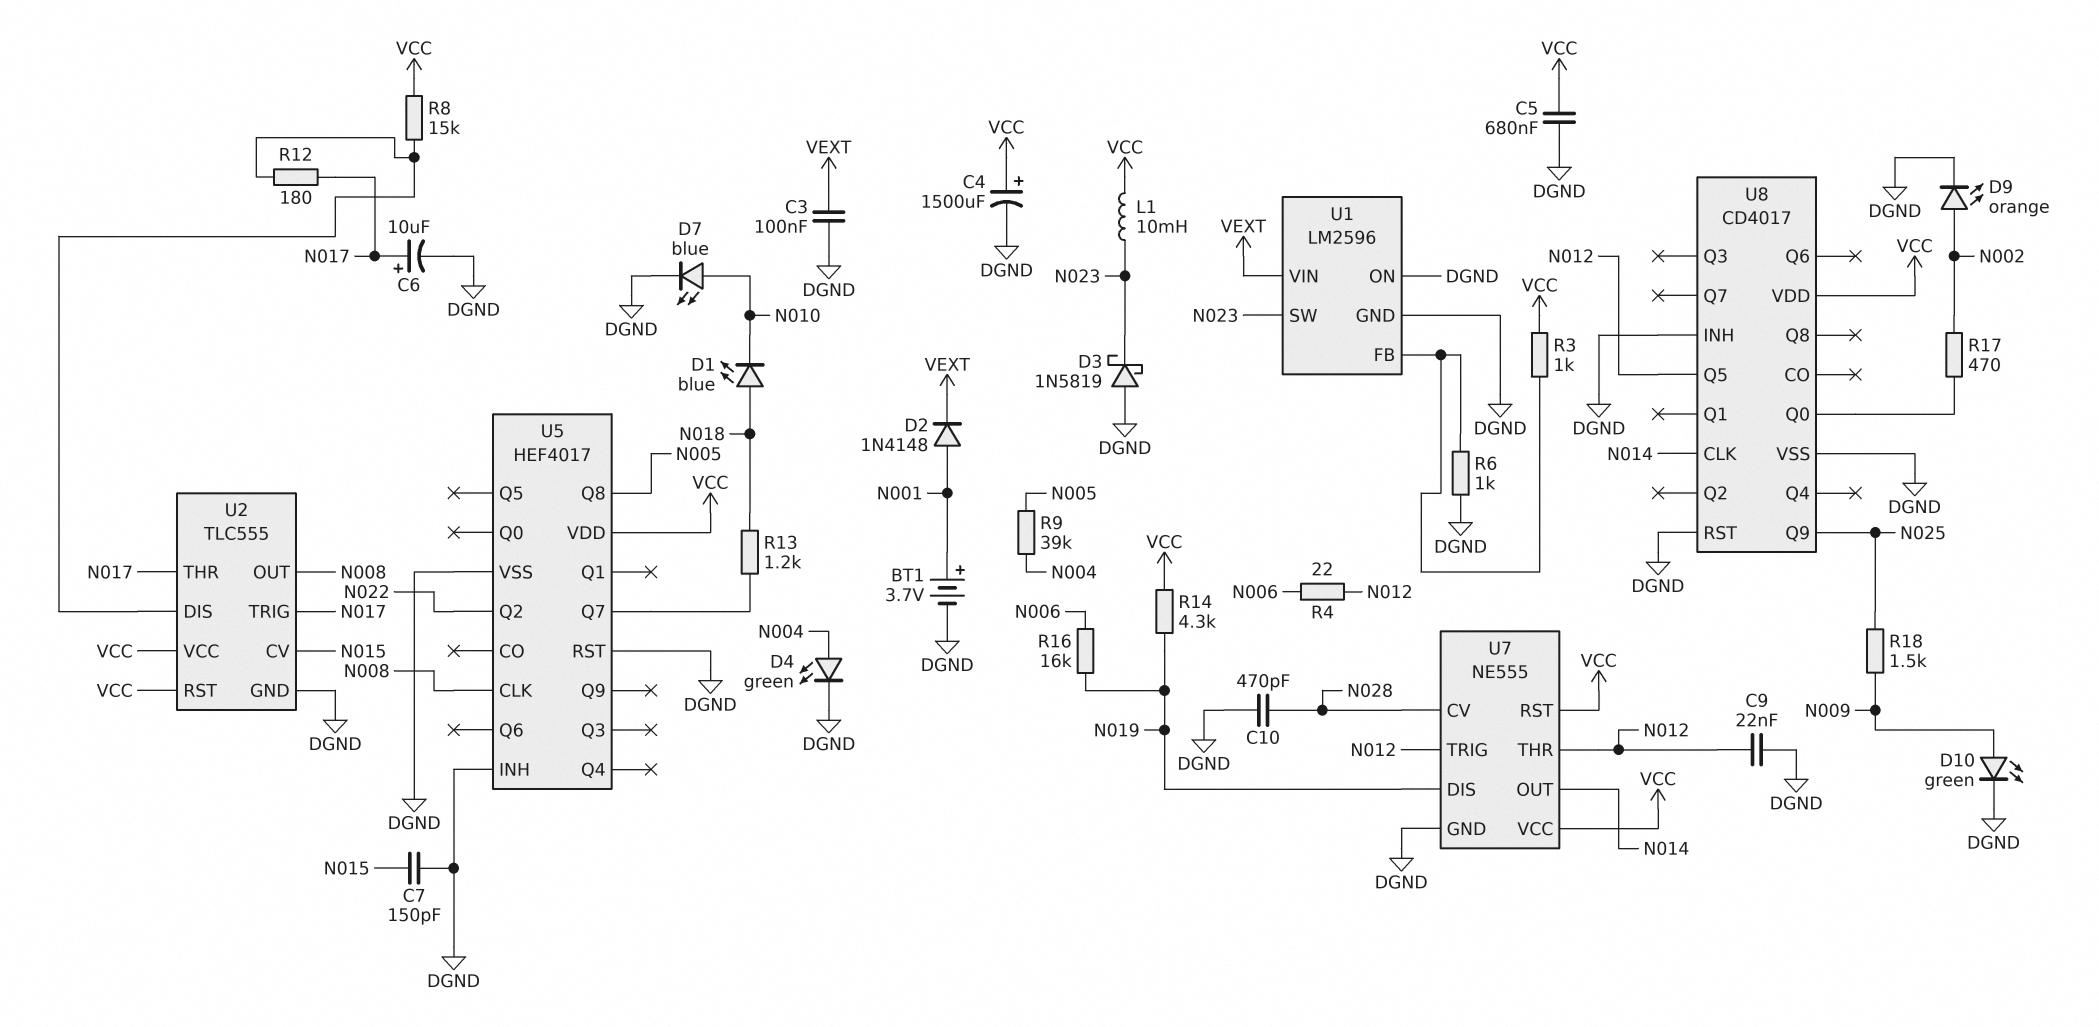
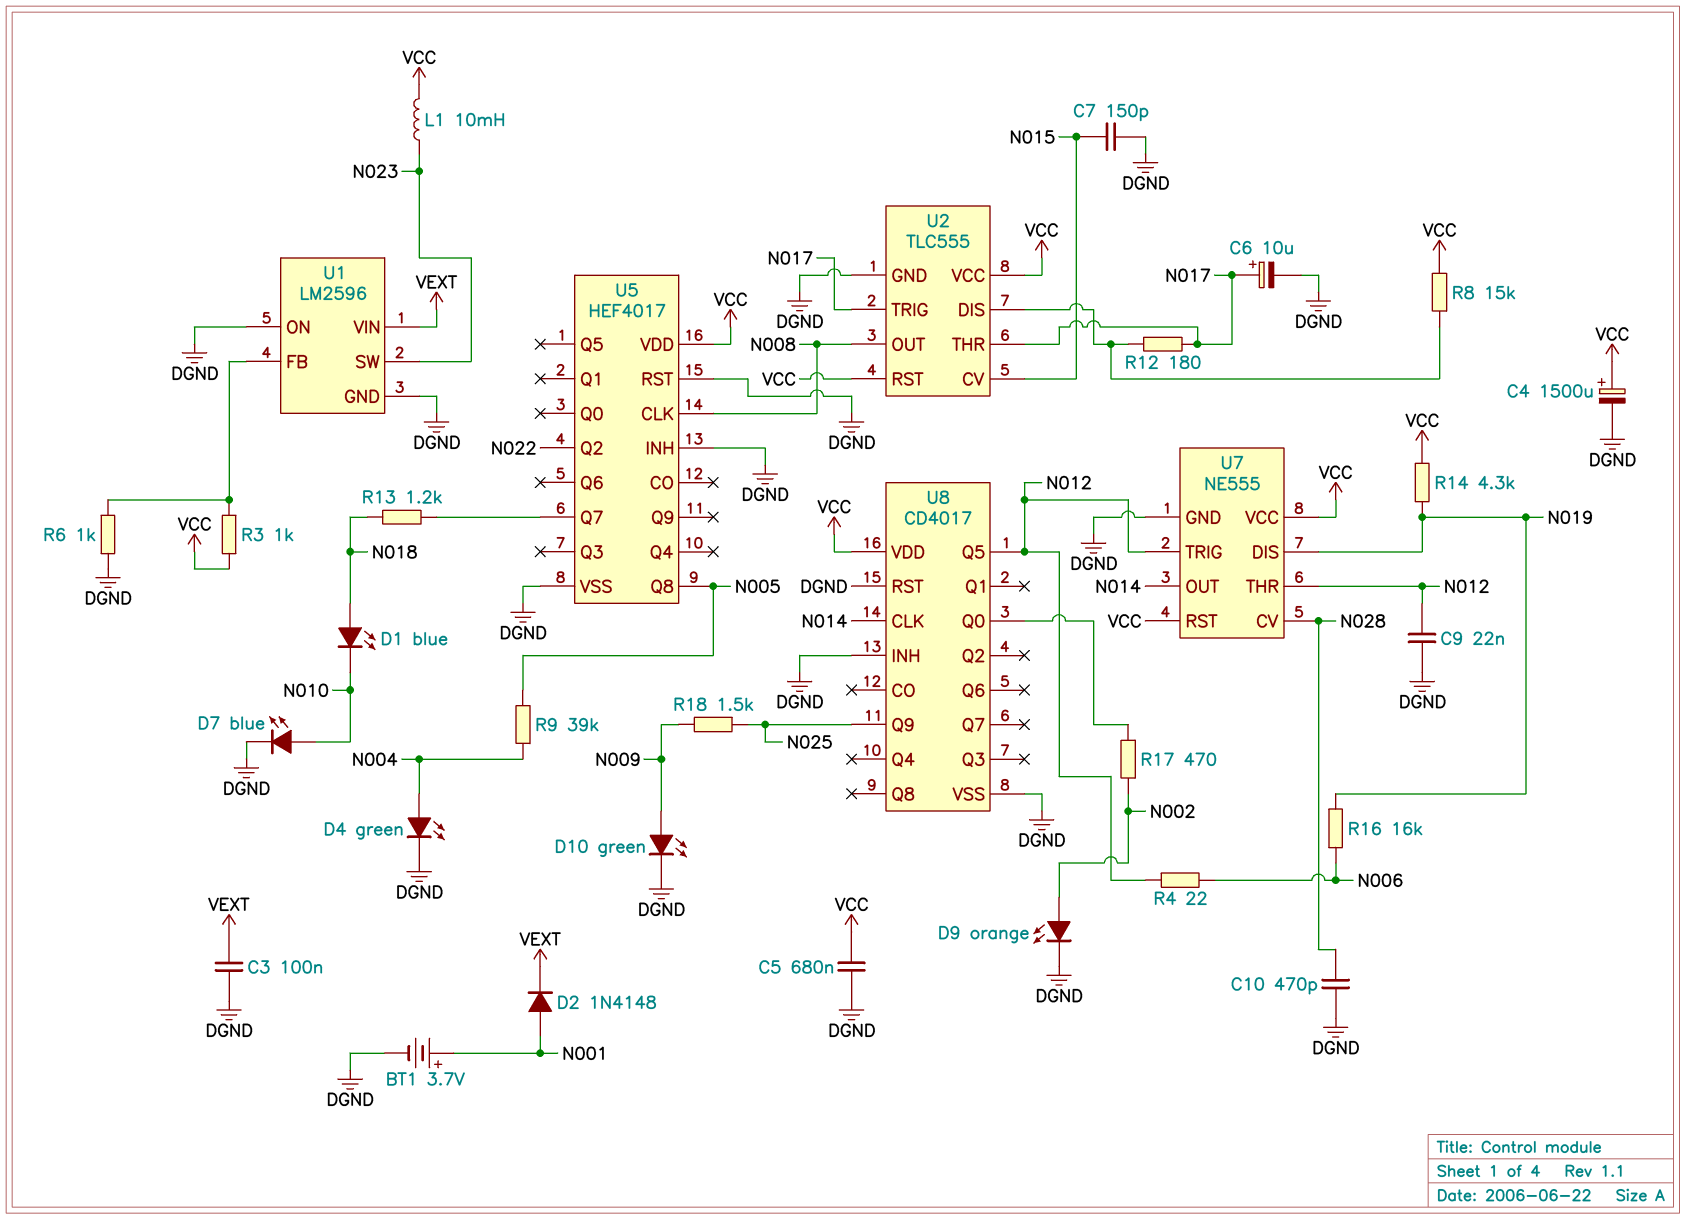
D3: schottky 1N5819 (A DGND, K N023) -> none

